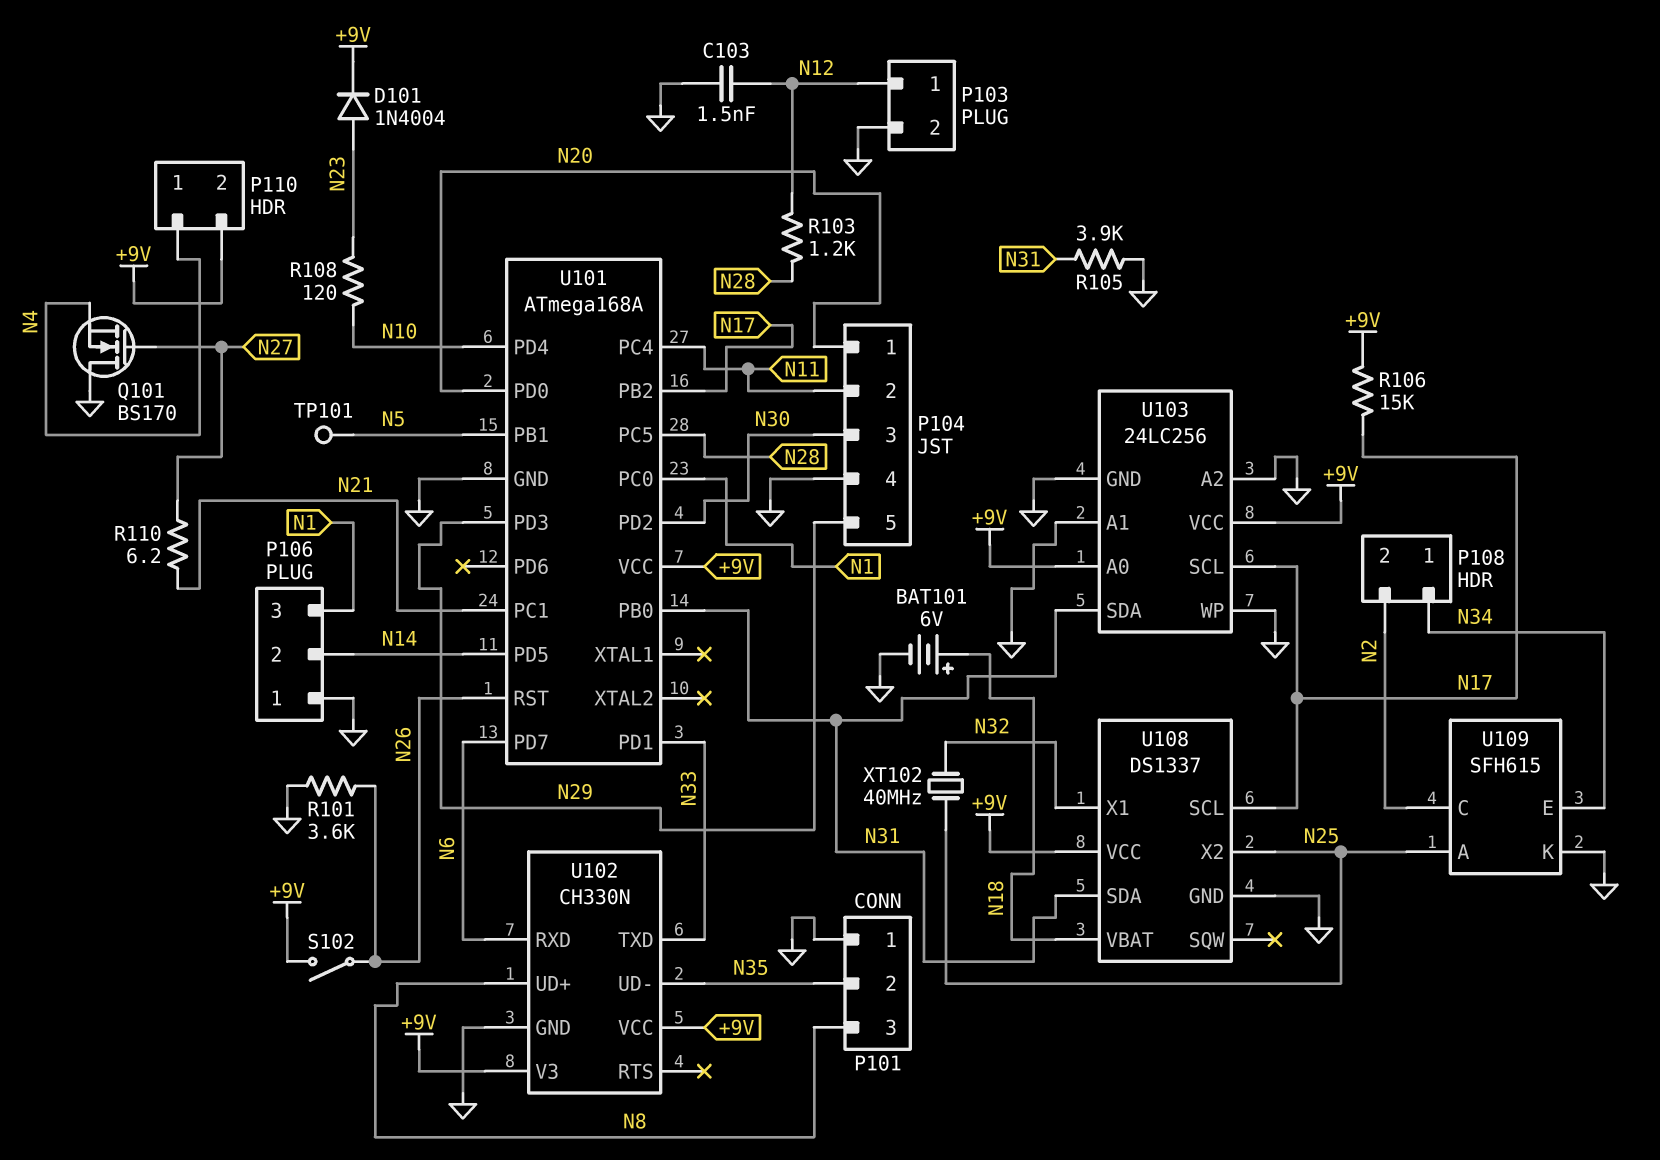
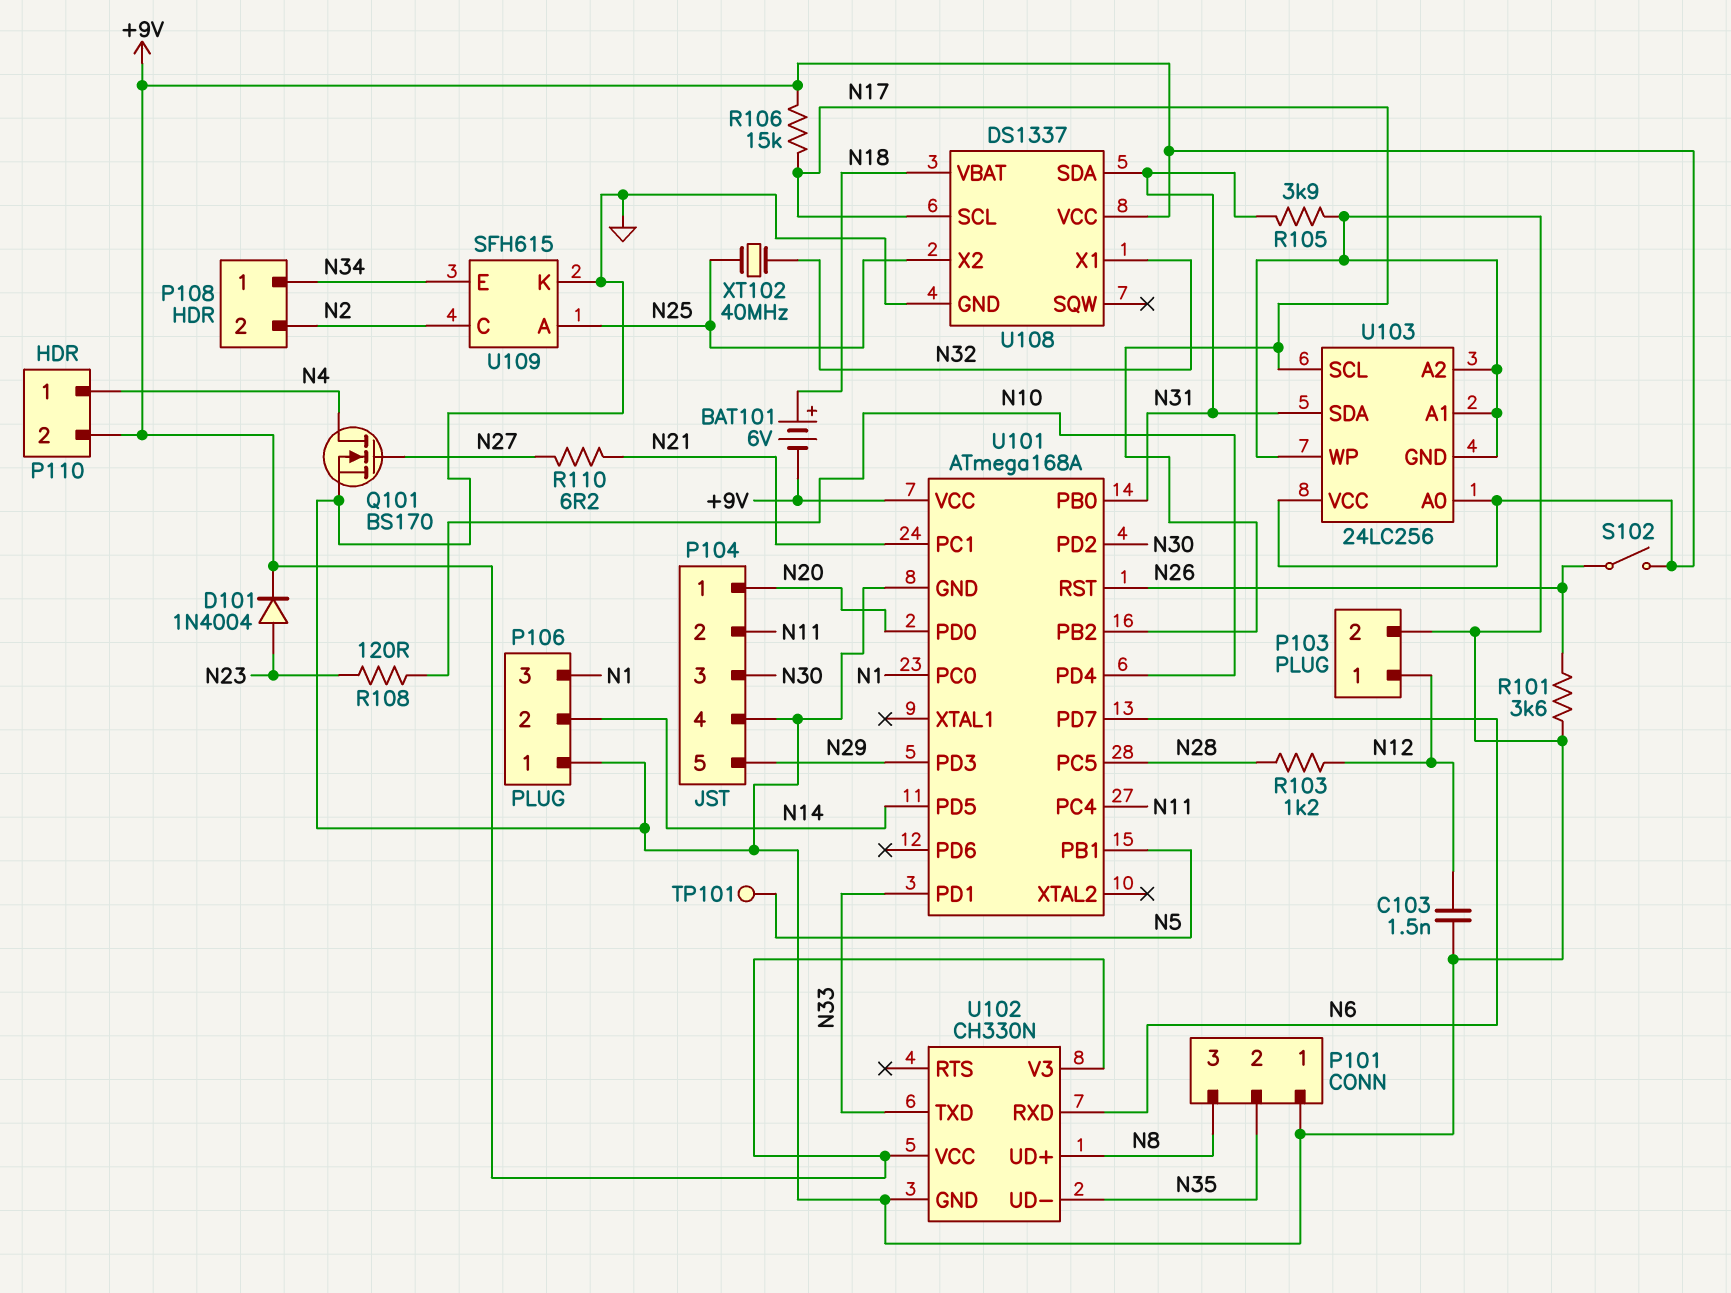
BAT101: 6V (plus N18, minus GND) -> 6V (plus N18, minus +9V)
Q101: NMOS BS170 (G N27, D GND, S N4) -> NMOS BS170 (G N27, D N4, S GND)

